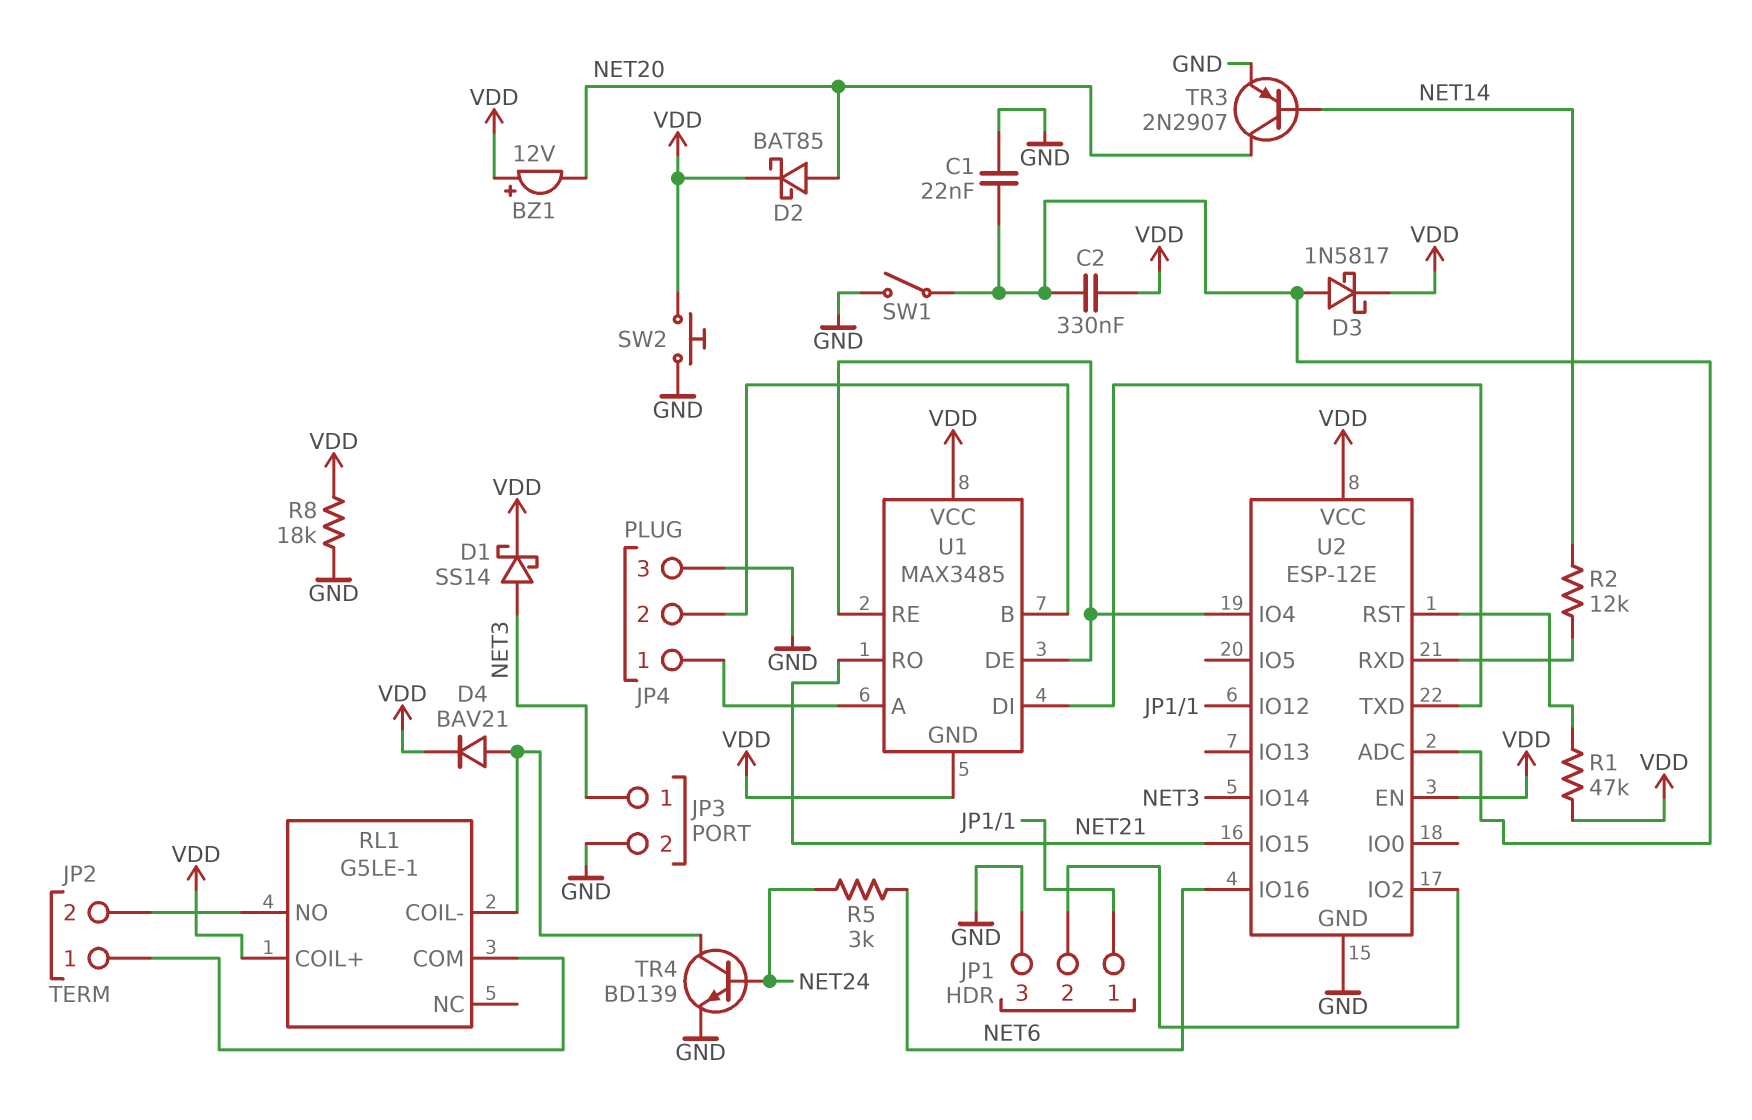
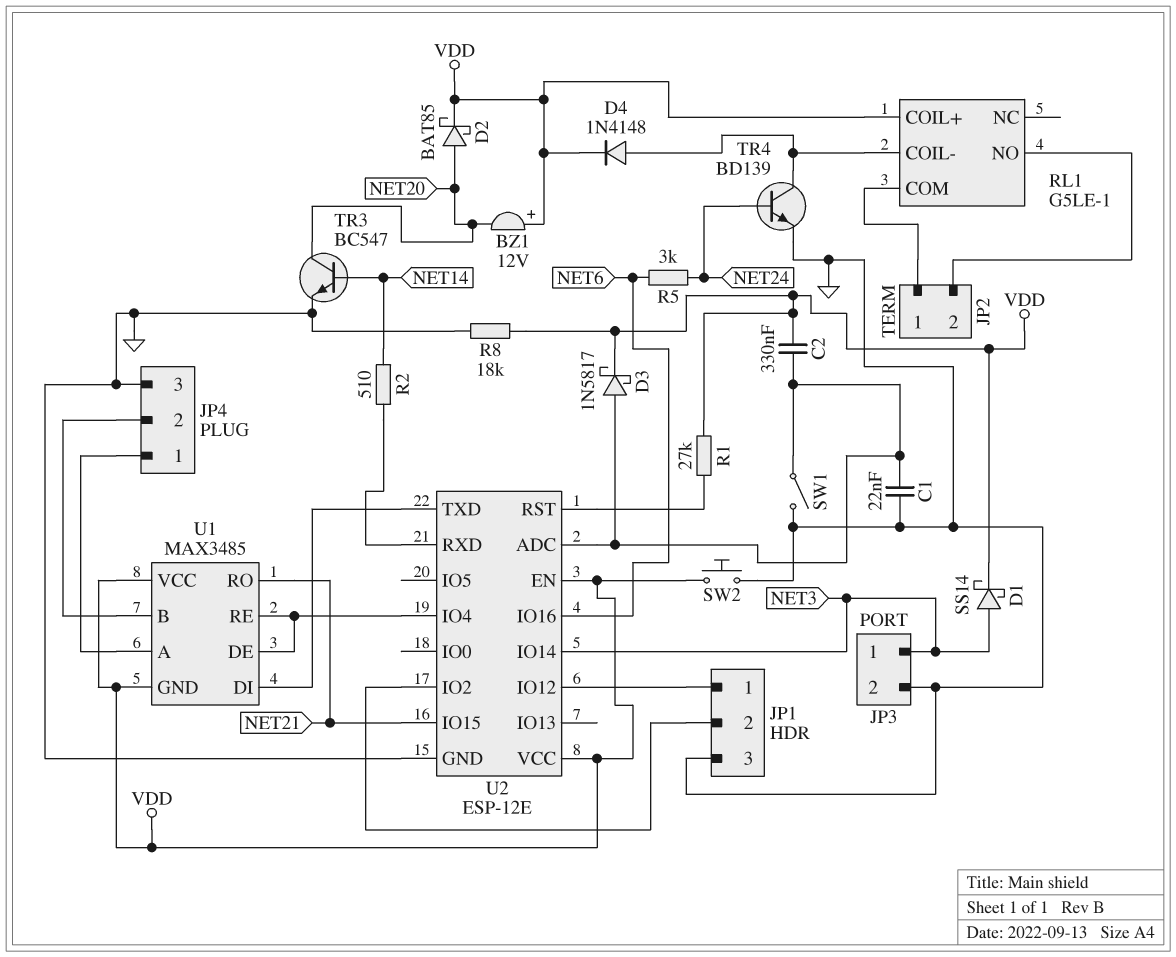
D4: diode BAV21 (A RL1/COIL-, K VDD) -> diode 1N4148 (A RL1/COIL-, K VDD)
R1: 47k (U2/RST, VDD) -> 27k (U2/RST, VDD)
R2: 12k (NET14, U2/RXD) -> 510 (NET14, U2/RXD)
TR3: PNP 2N2907 (B NET14, C NET20, E GND) -> NPN BC547 (B NET14, C NET20, E GND)

